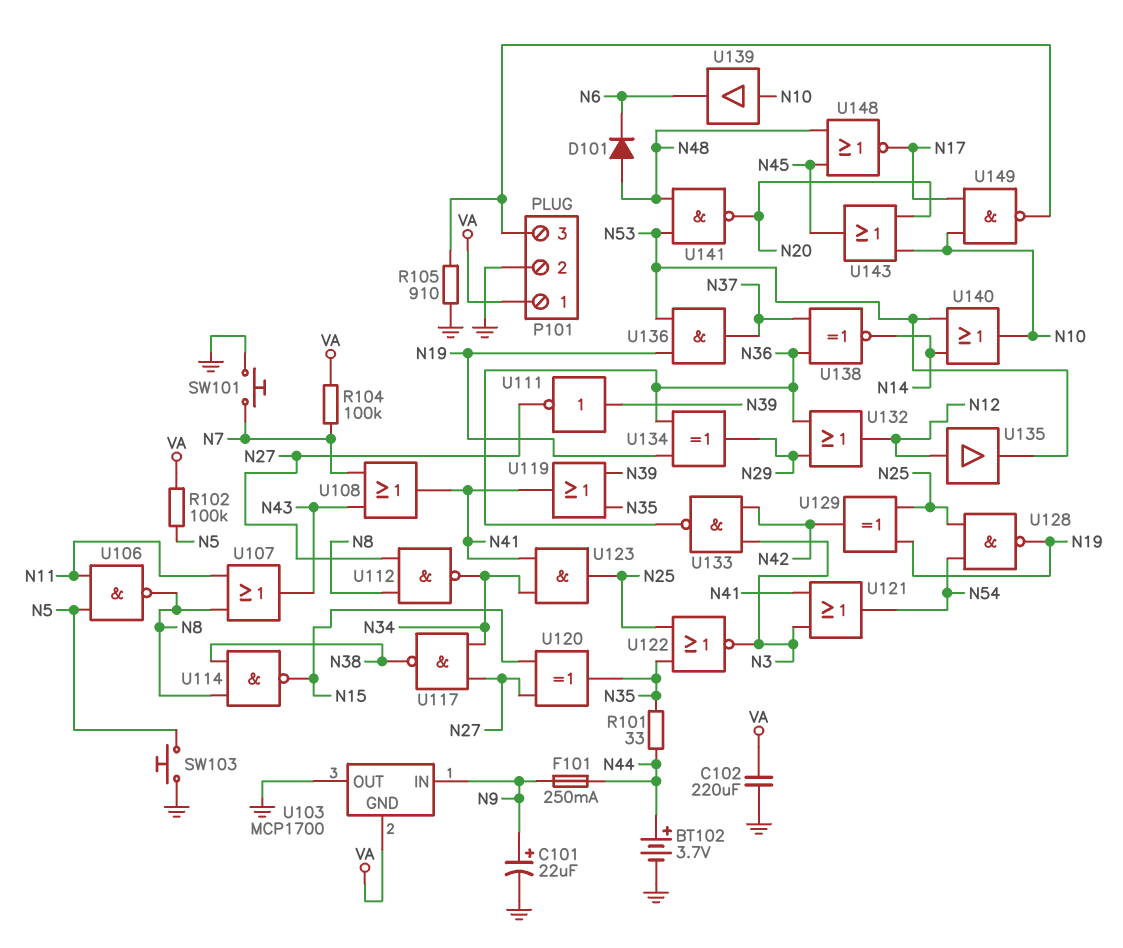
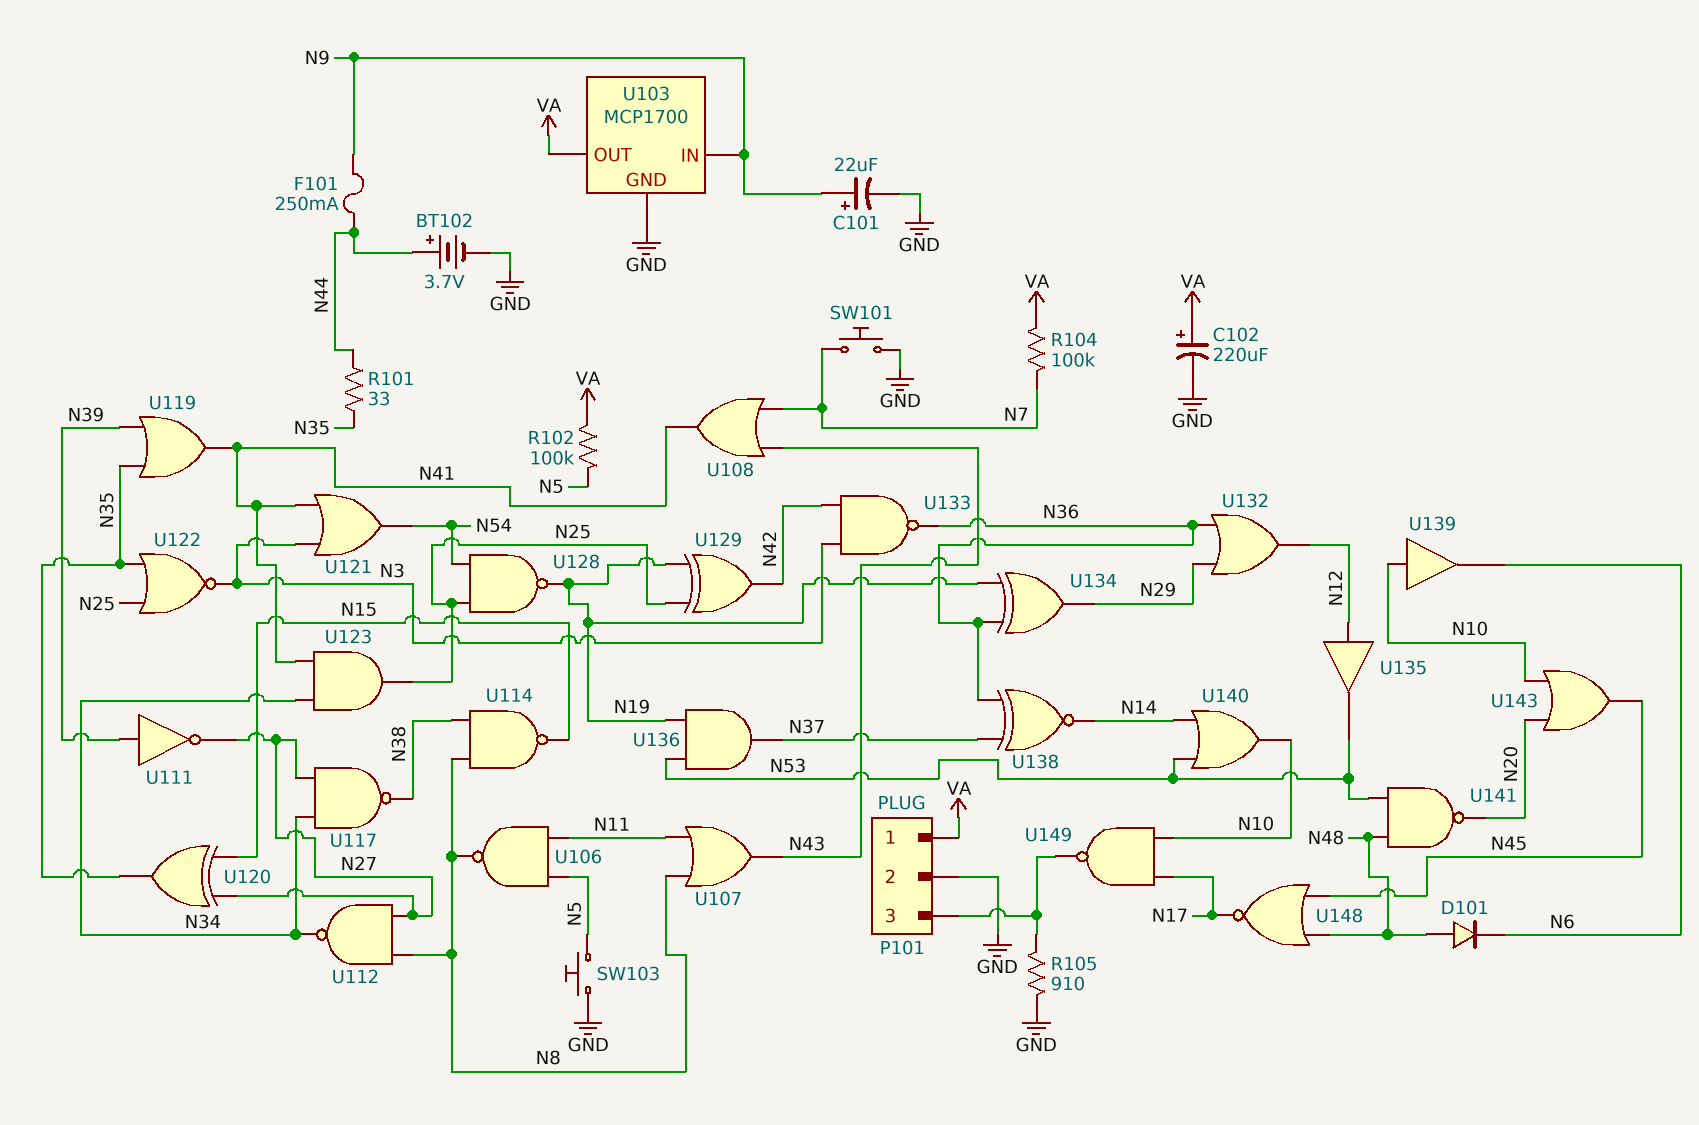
C102: 220uF (GND, VA) -> 220uF (plus VA, minus GND)
U103 pin GND: VA -> GND
U103 pin OUT: GND -> VA

